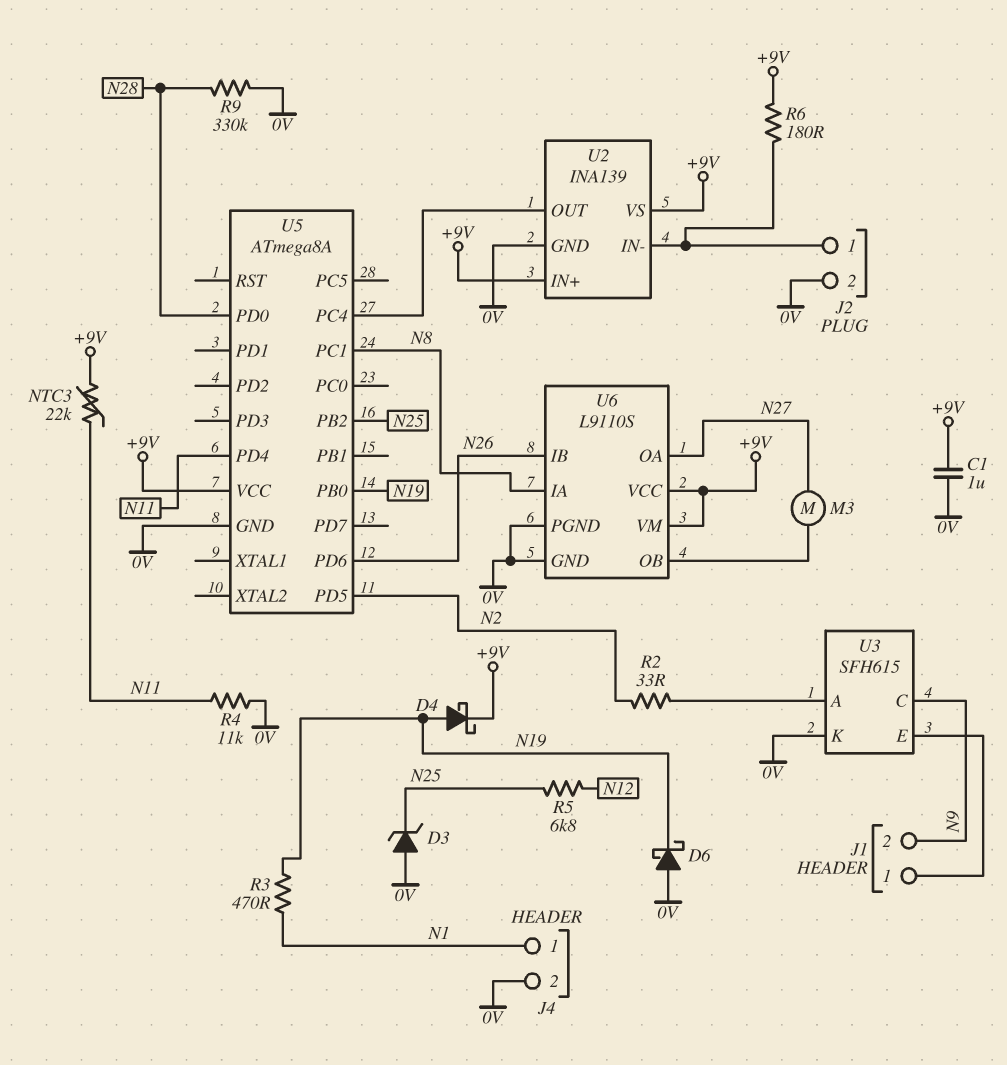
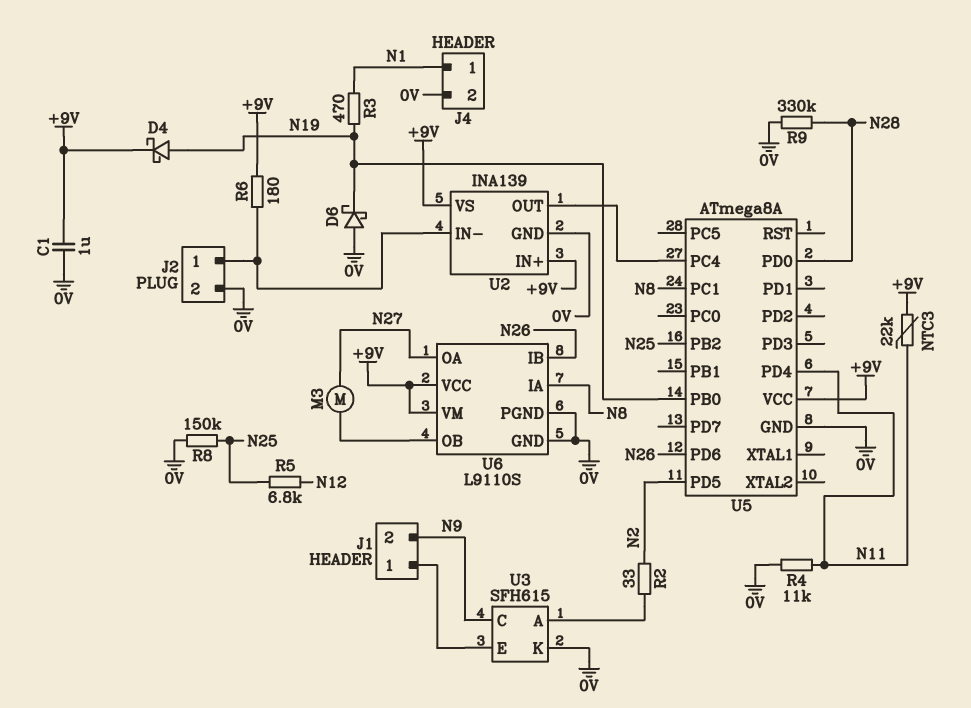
D3: zener (A 0V, K N25) -> none
R8: none -> 150k (0V, N25)

